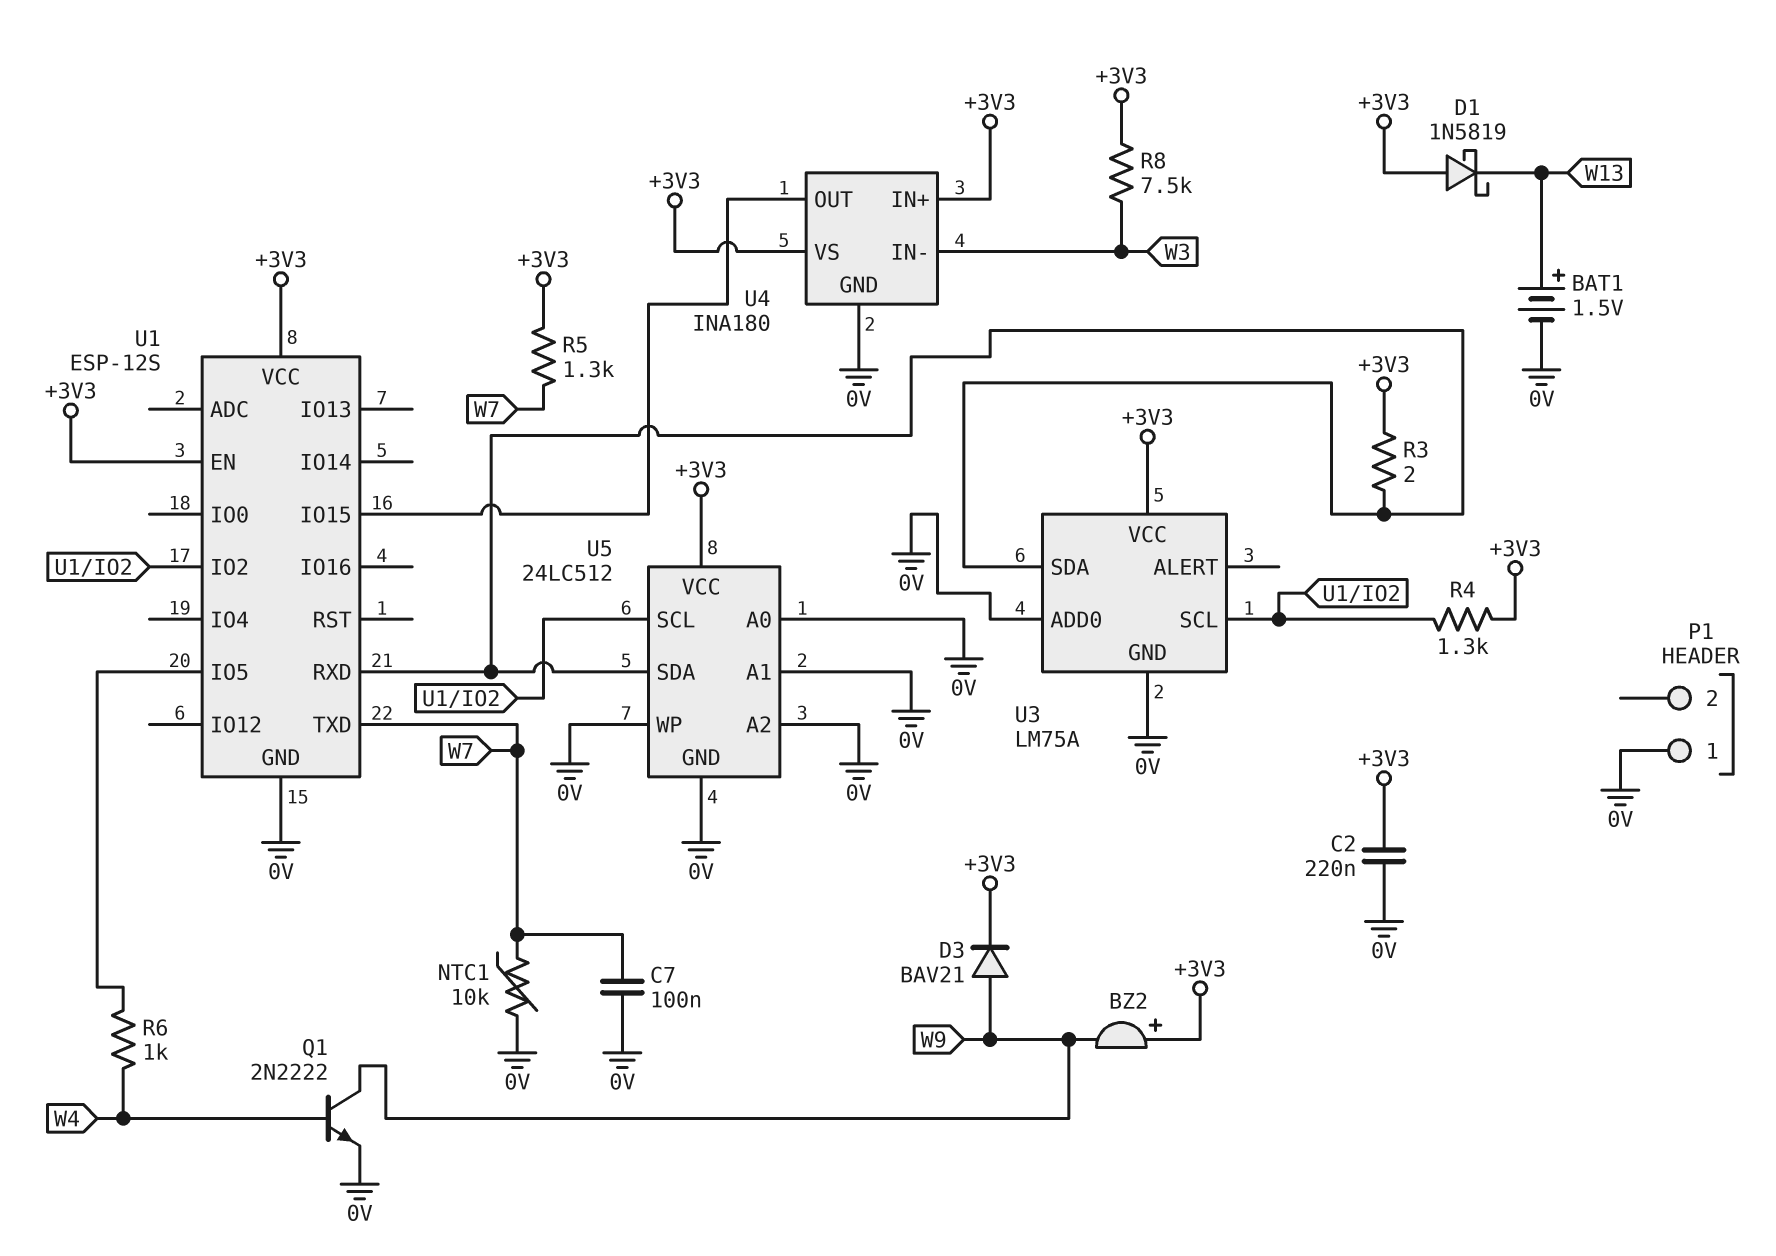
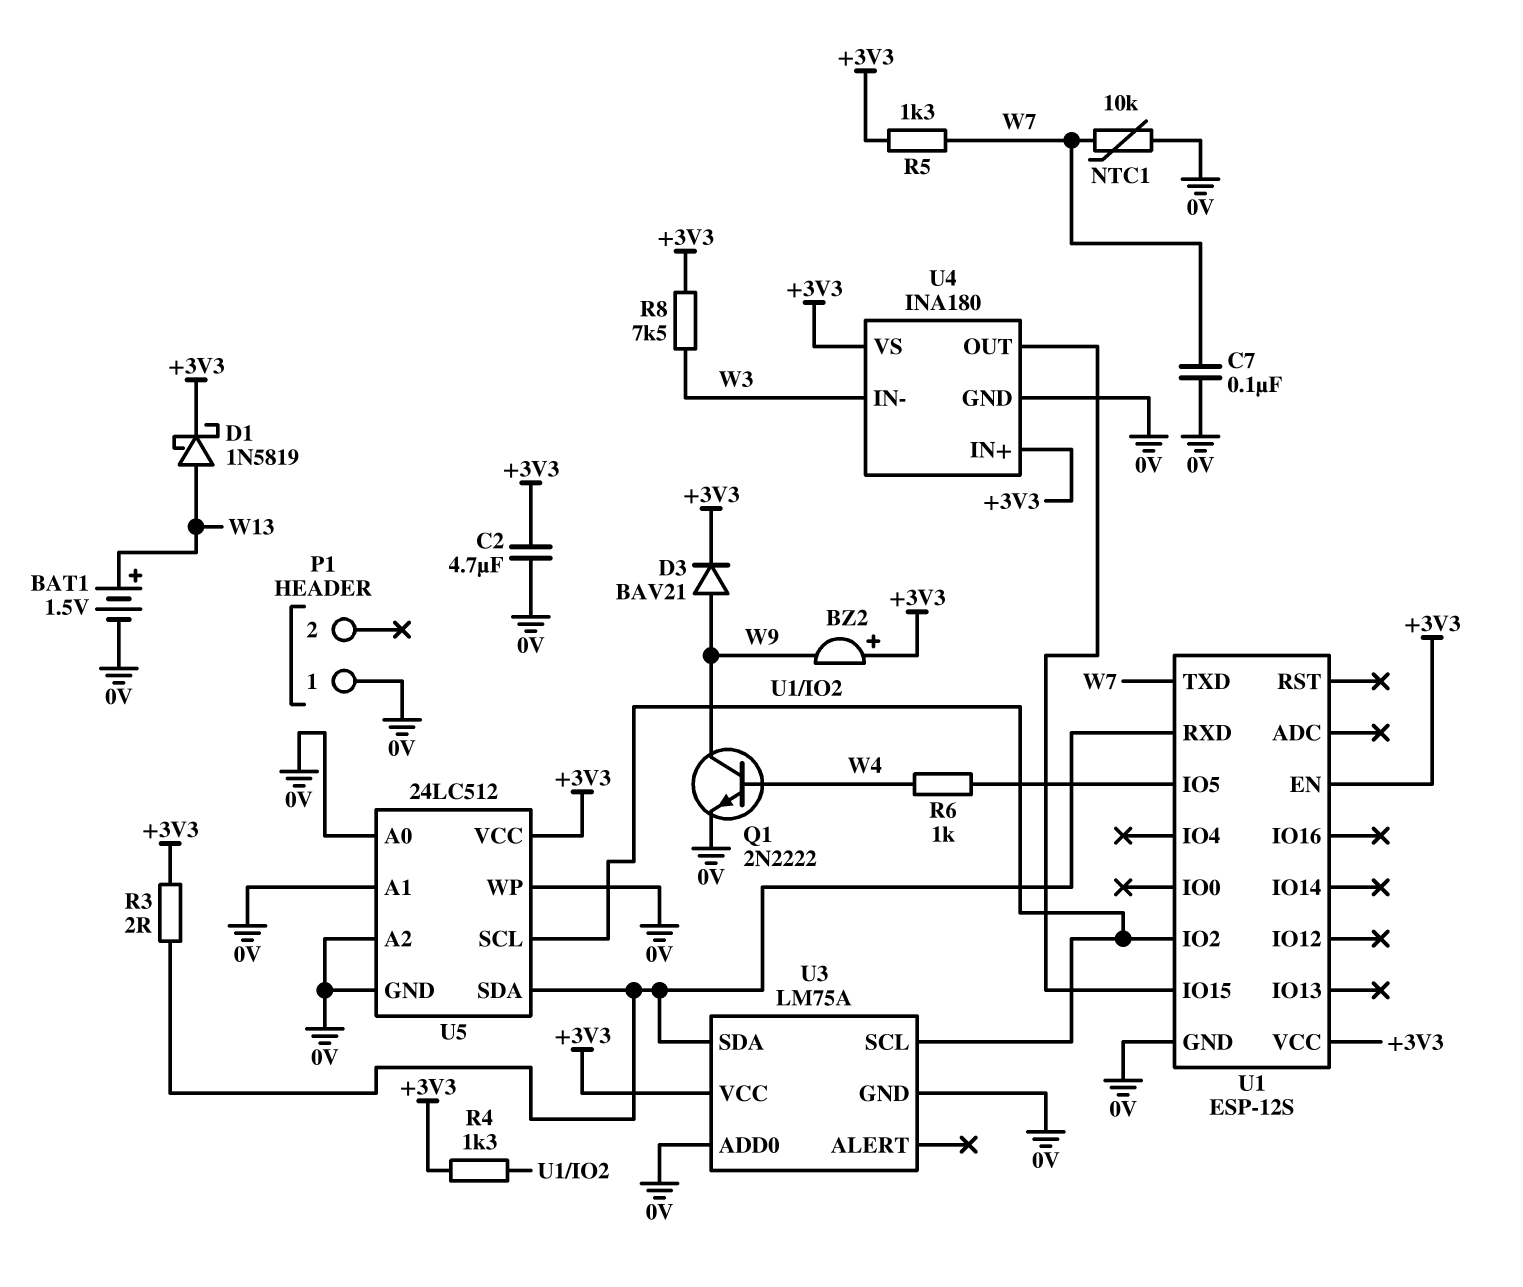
C2: 220nF (+3V3, 0V) -> 4.7uF (+3V3, 0V)
D1: schottky 1N5819 (A +3V3, K W13) -> schottky 1N5819 (A W13, K +3V3)

